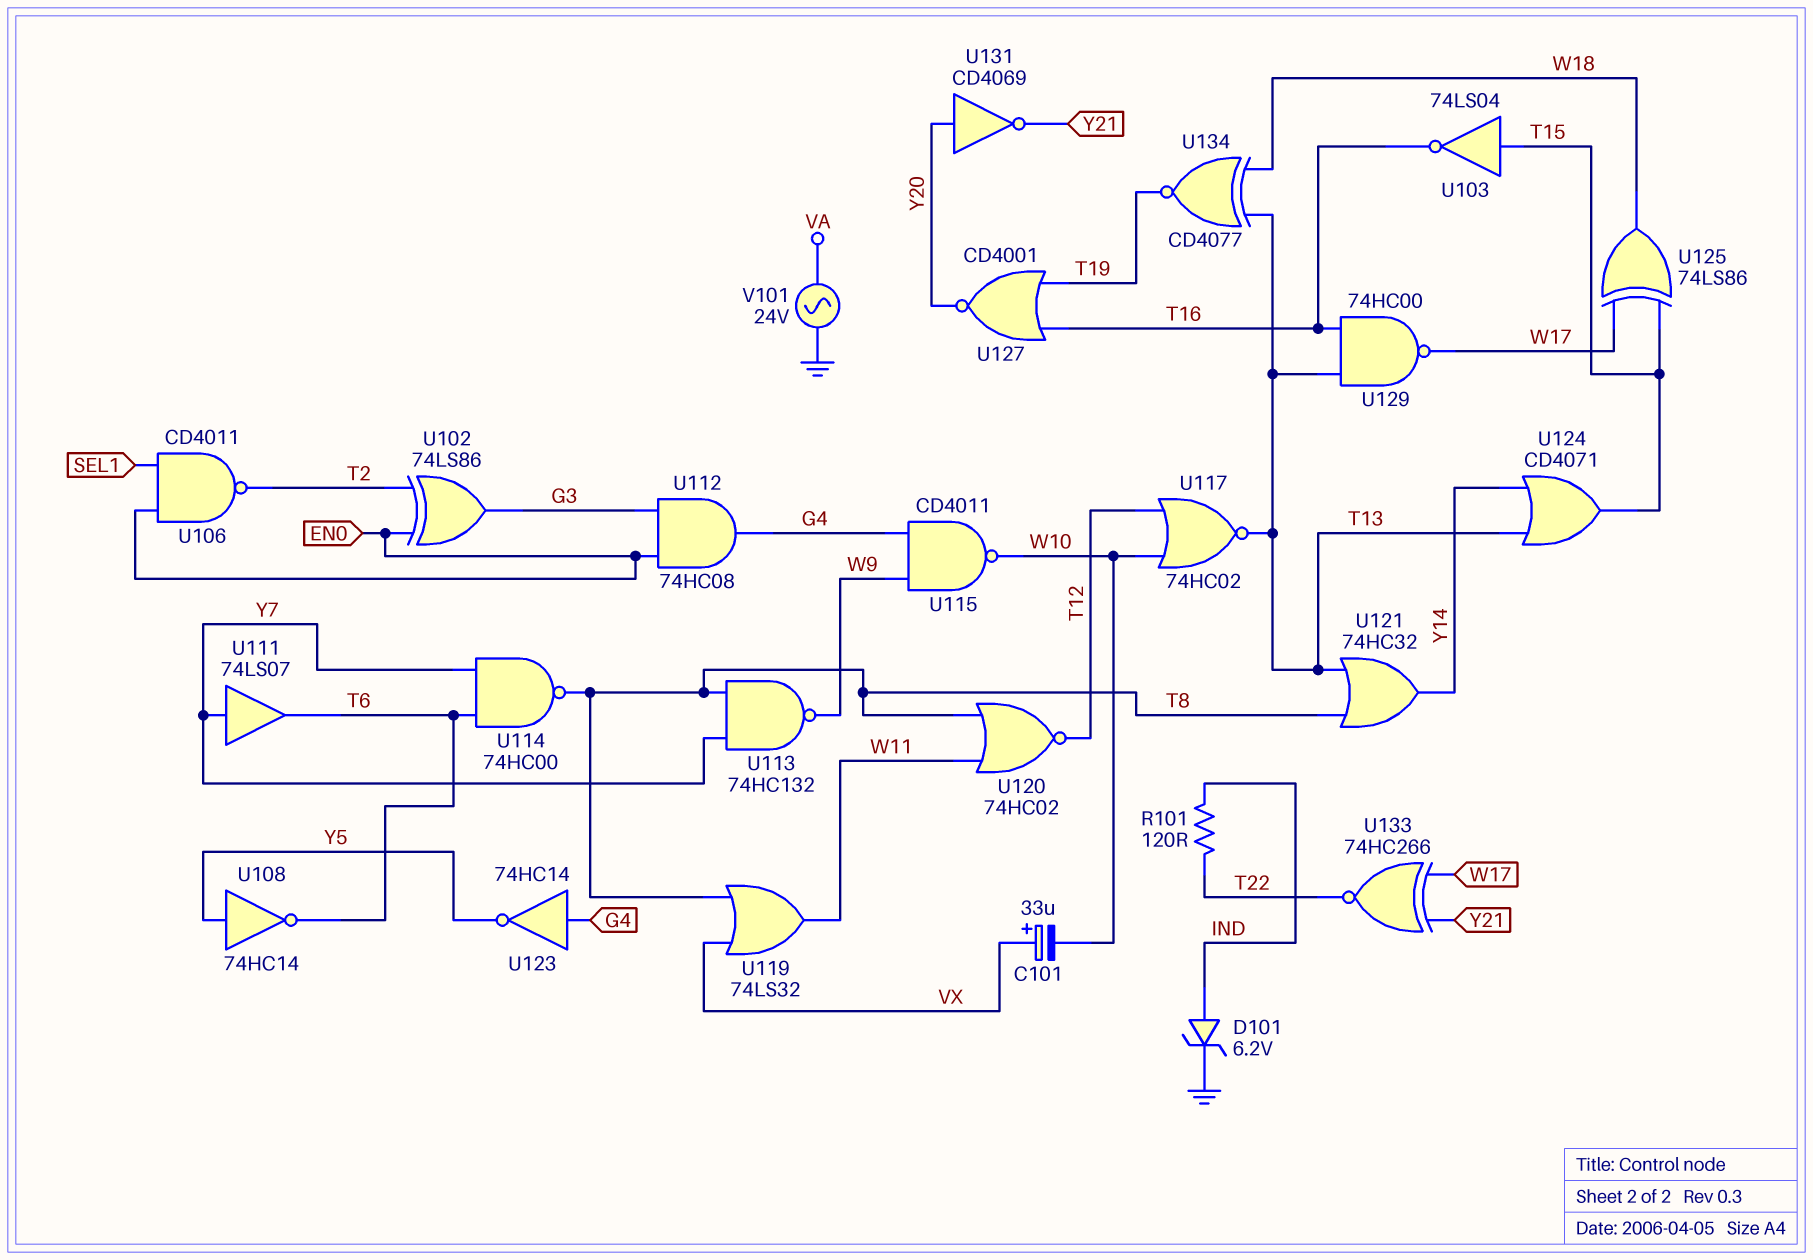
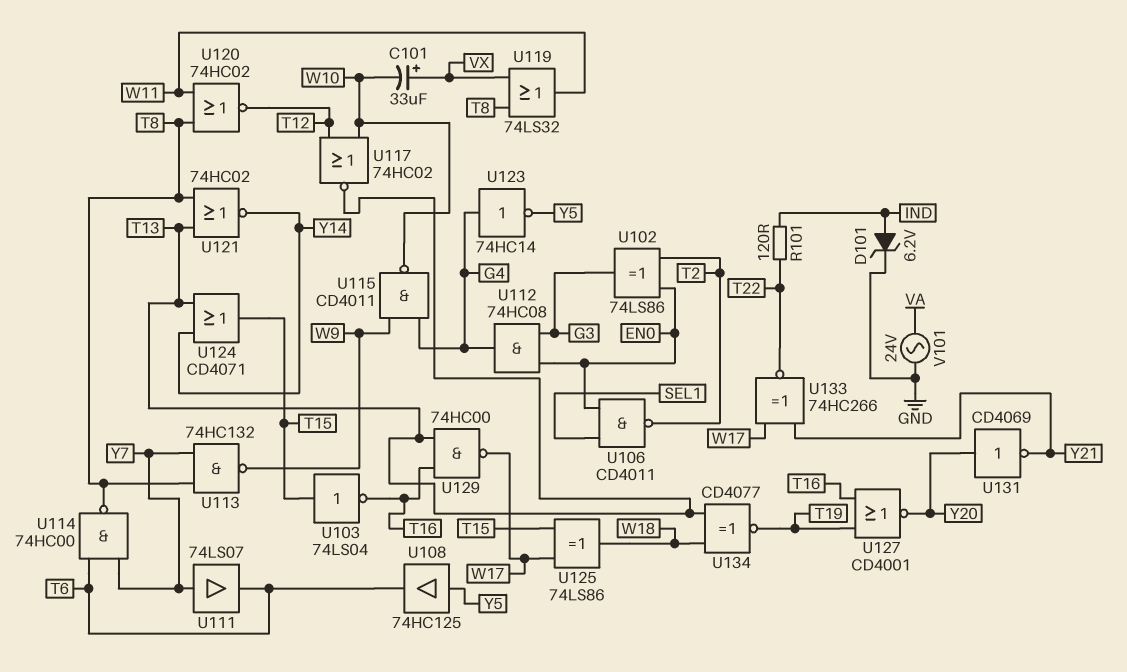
U108: NOT 74HC14 (in Y5, out T6) -> buffer 74HC125 (in Y5, out T6)
U121: OR 74HC32 (in T8, in T13, out Y14) -> NOR 74HC02 (in T8, in T13, out Y14)

